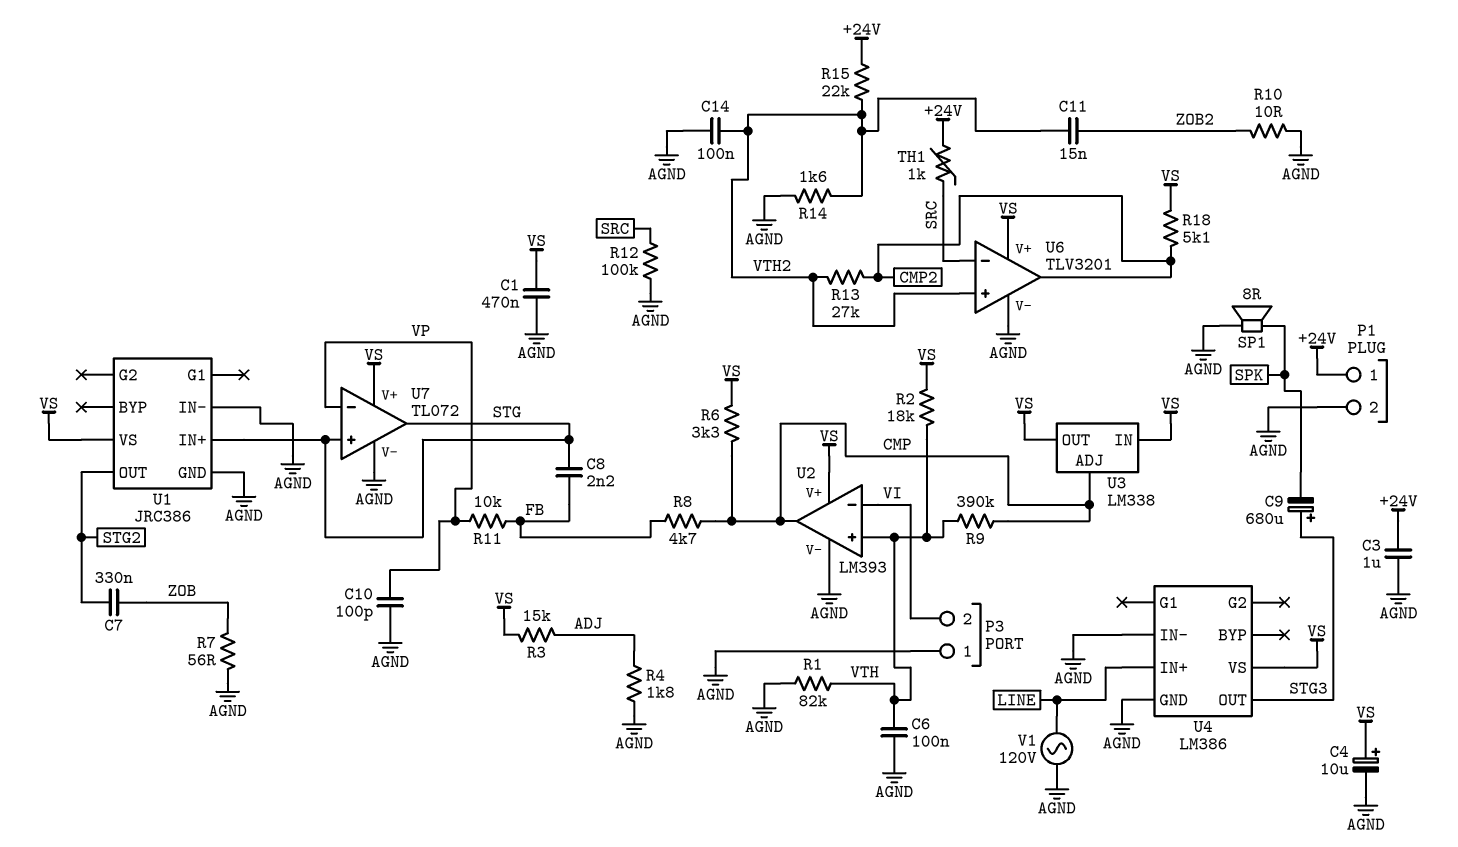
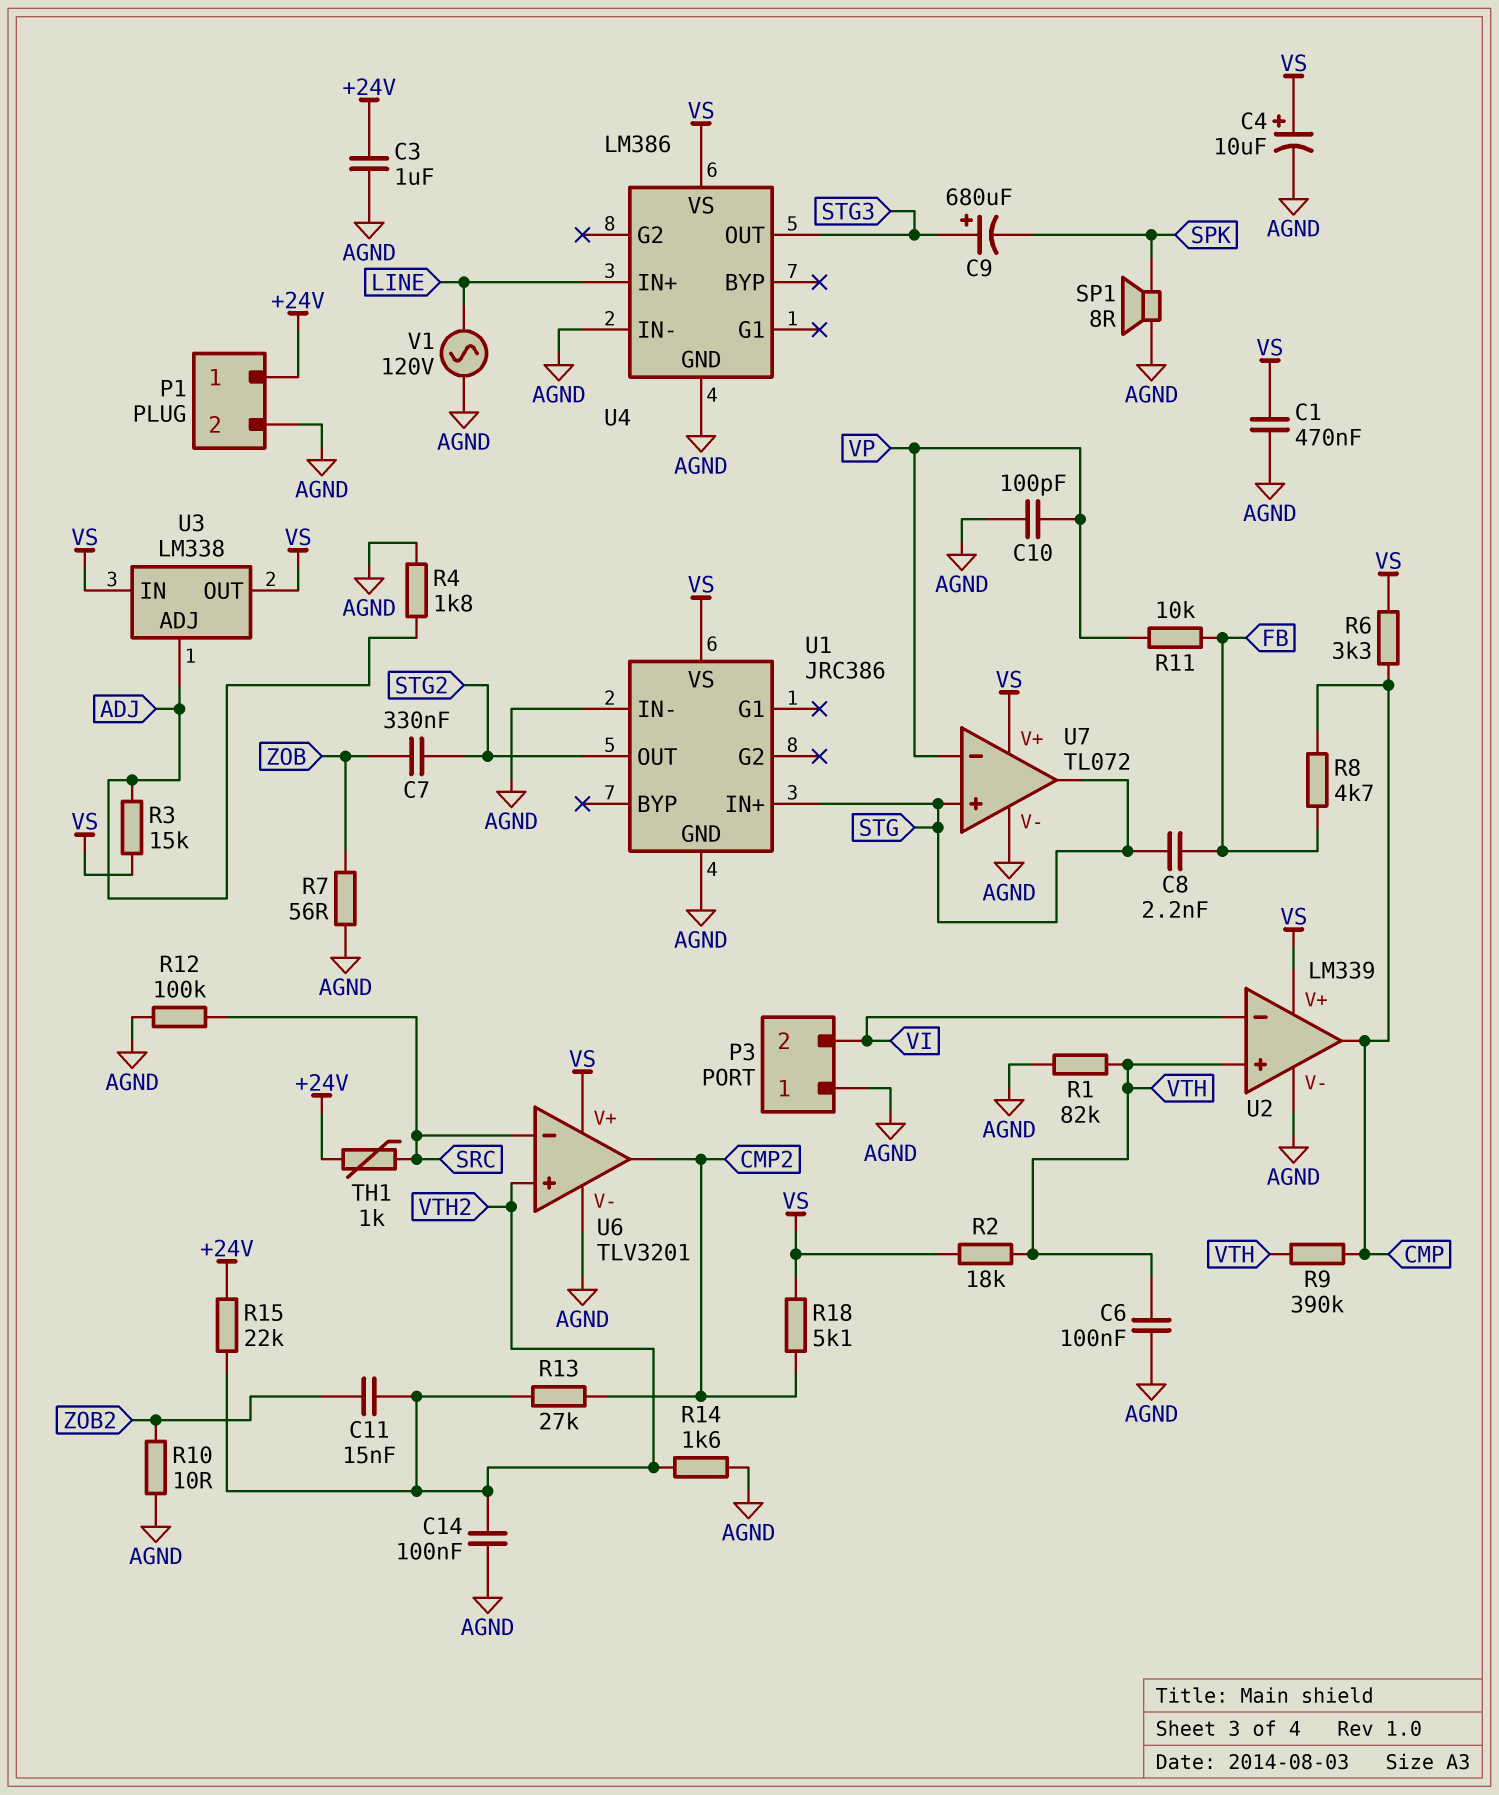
U2: LM393 -> LM339
U3 pin ADJ: CMP -> ADJ

